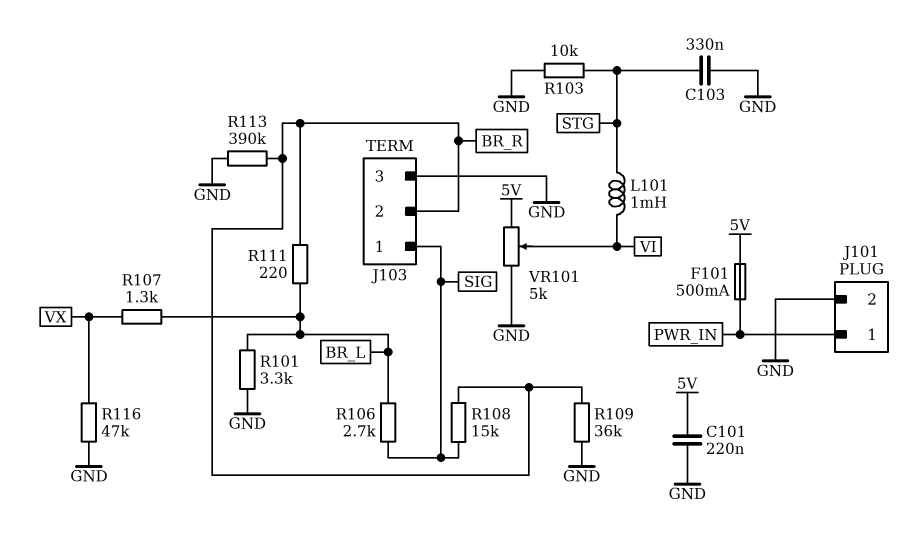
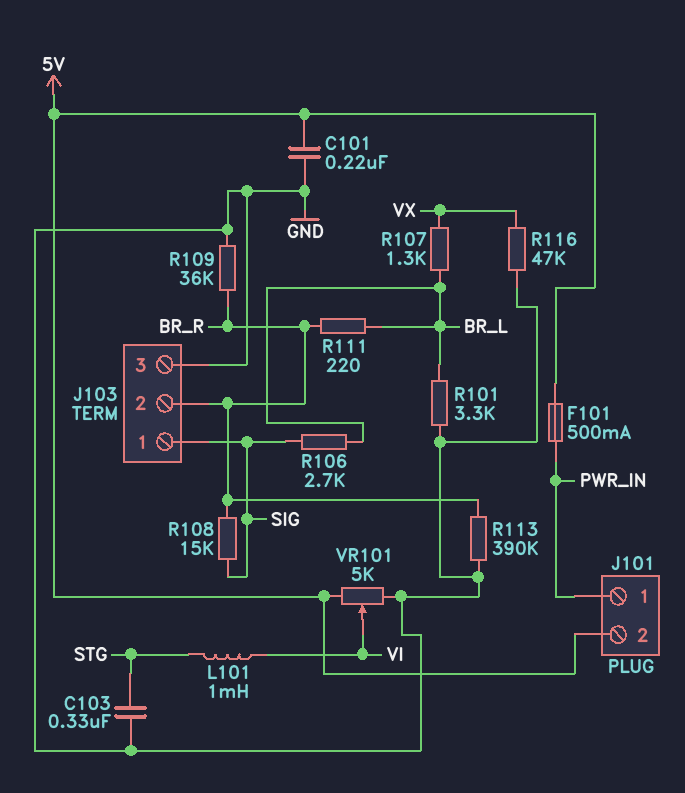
J101 pin 2: GND -> 5V
R103: 10k (GND, STG) -> none

